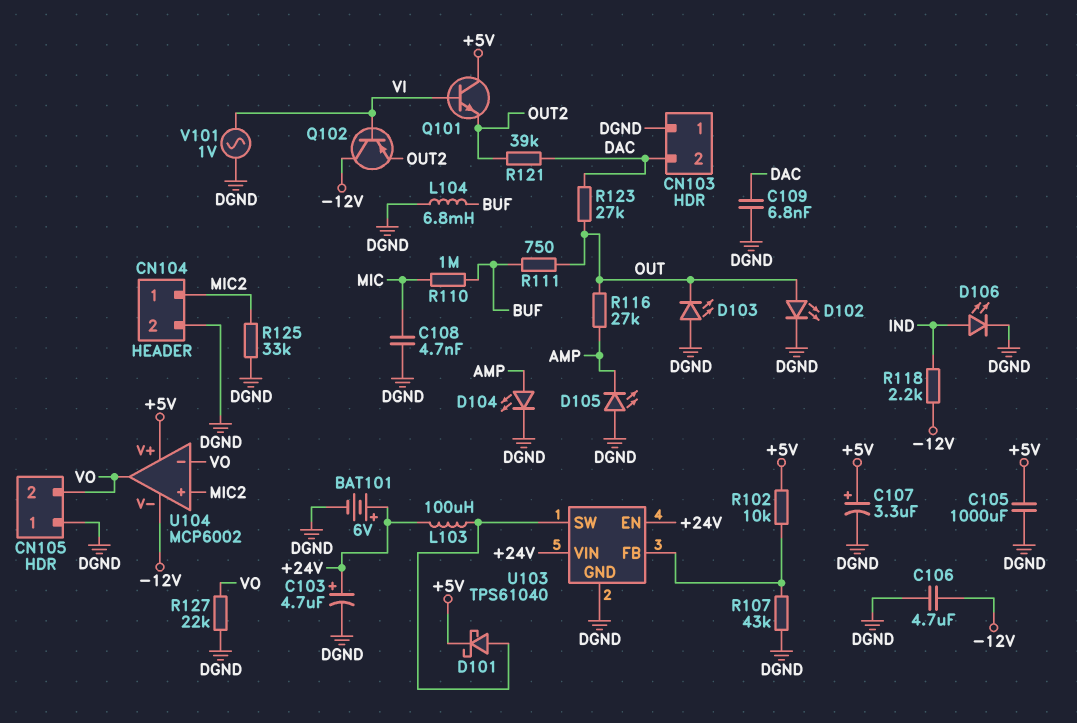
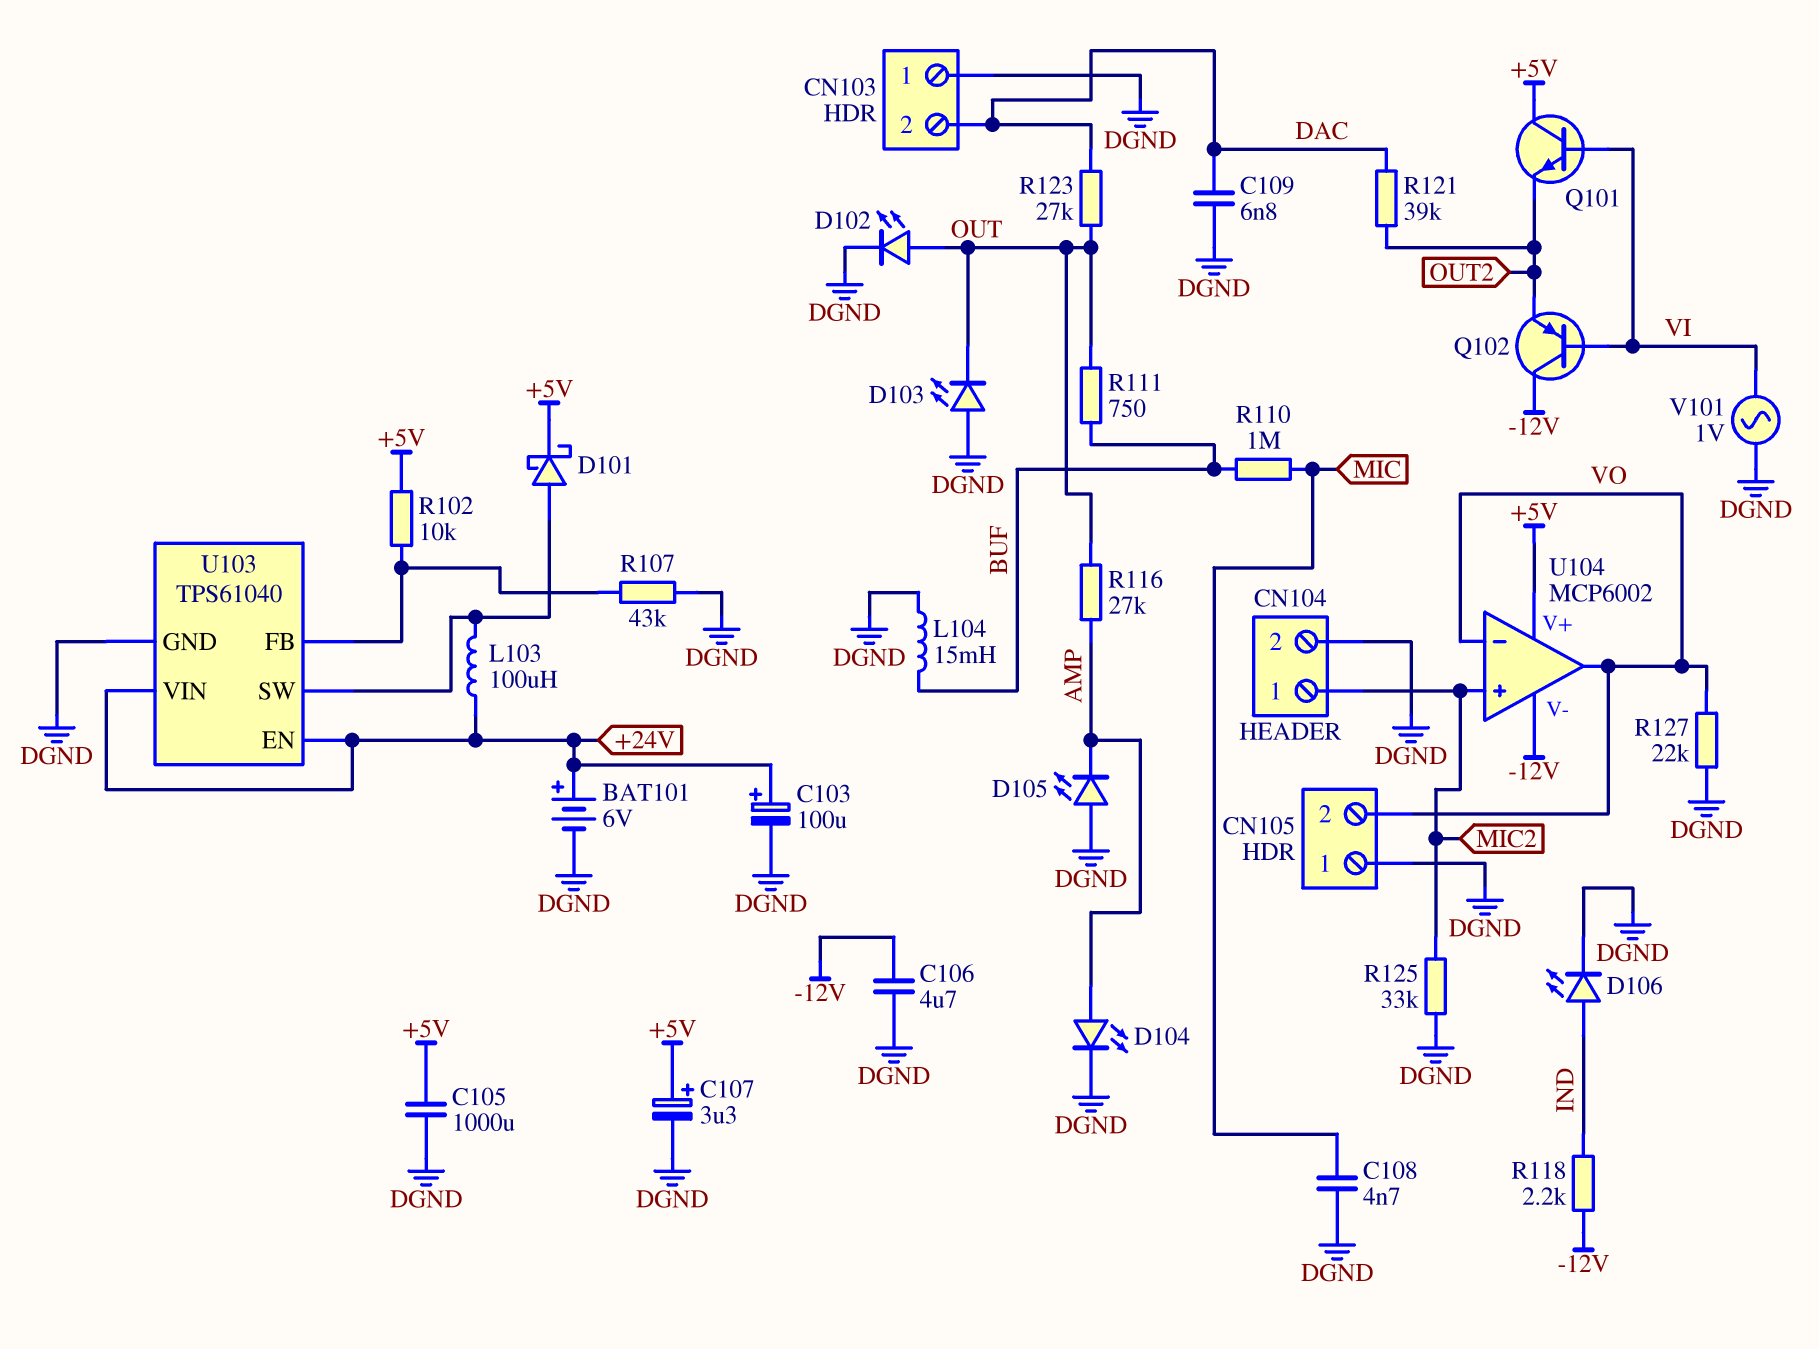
C103: 4.7uF (plus +24V, minus DGND) -> 100uF (plus +24V, minus DGND)
L104: 6.8mH (BUF, DGND) -> 15mH (BUF, DGND)

